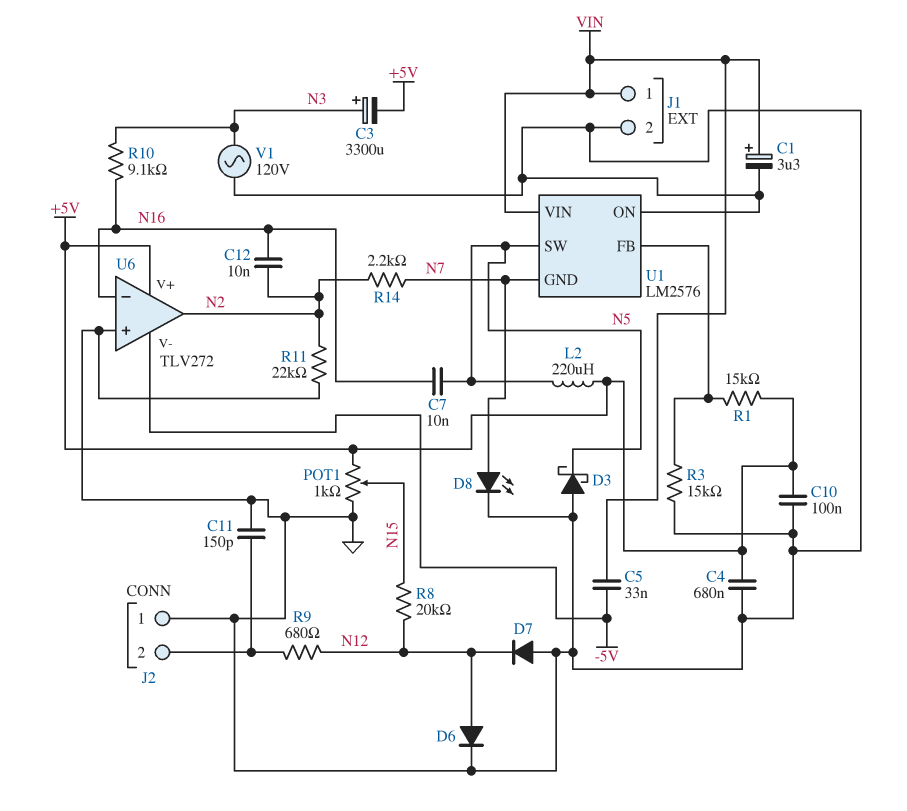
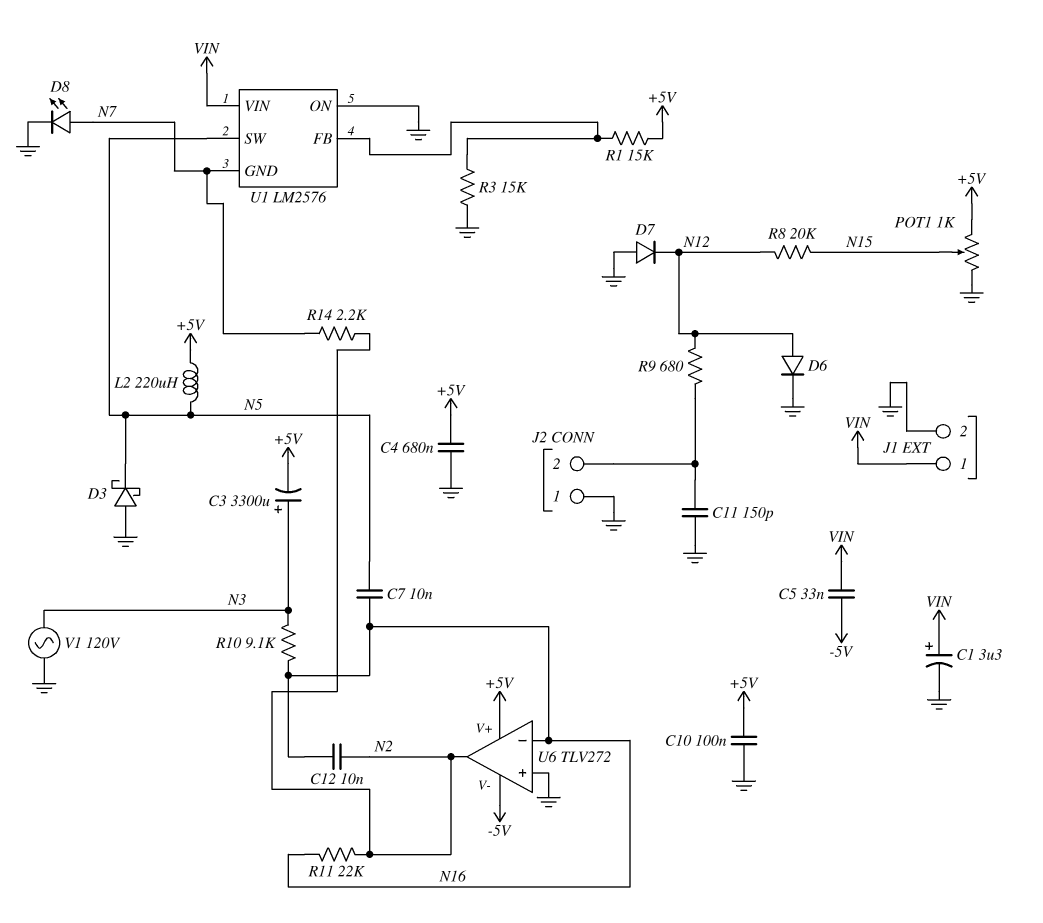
R11: 22k (GND, N2) -> 22k (N2, N16)

